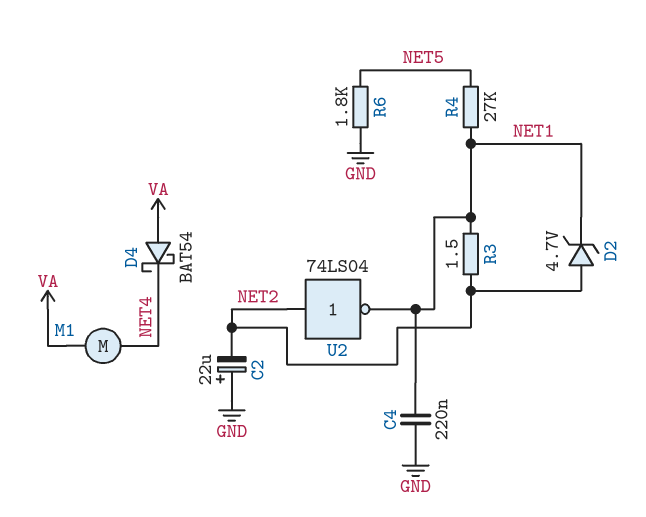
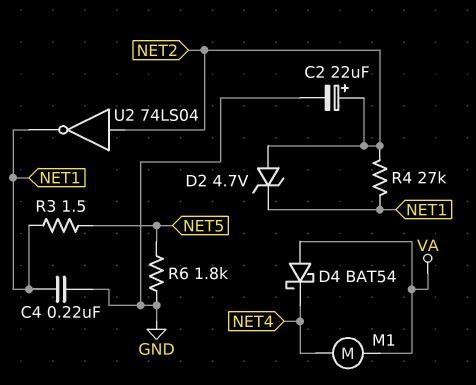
C2: 22uF (plus GND, minus NET2) -> 22uF (plus NET2, minus GND)
R3: 1.5 (NET1, NET2) -> 1.5 (NET1, NET5)
R4: 27k (NET1, NET5) -> 27k (NET1, NET2)

